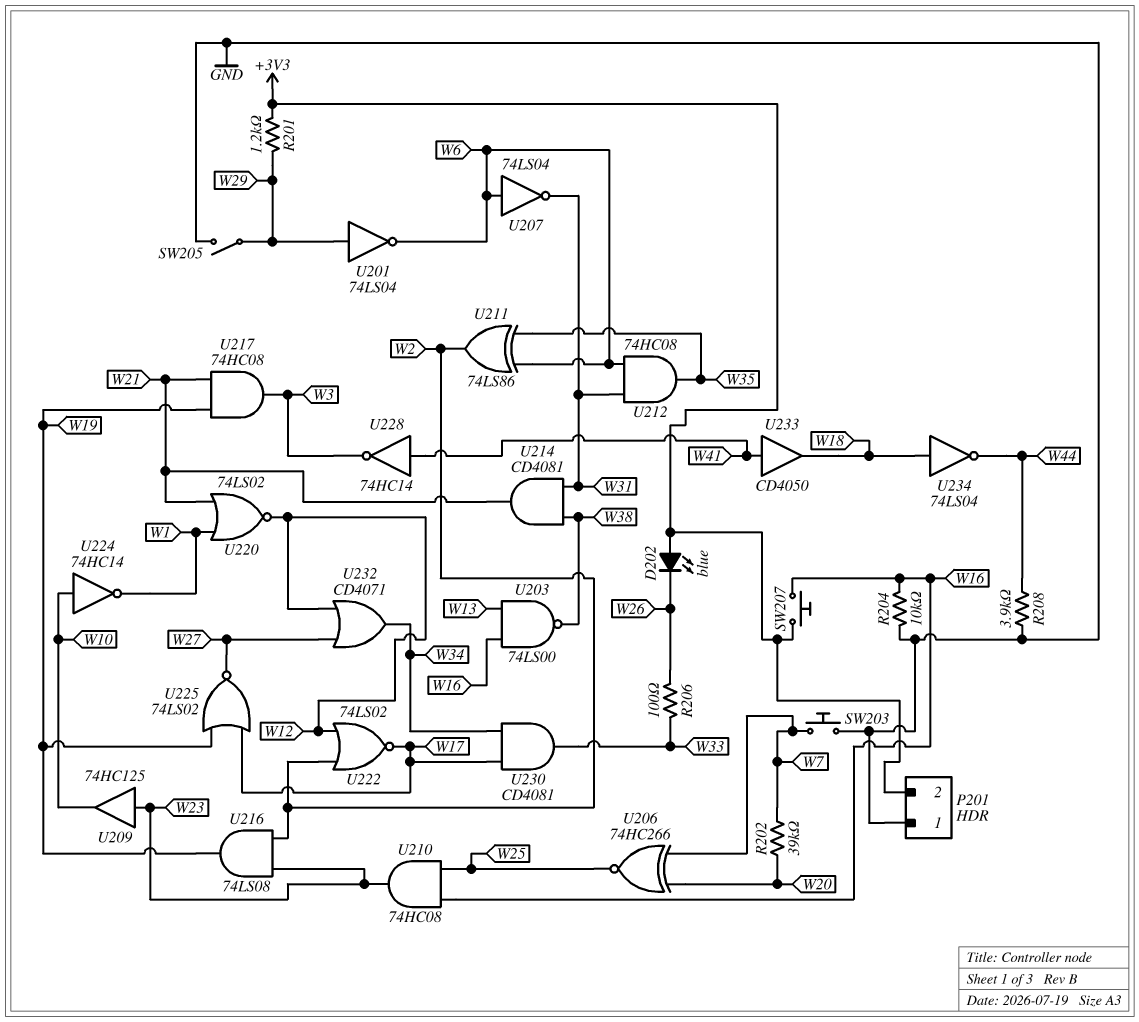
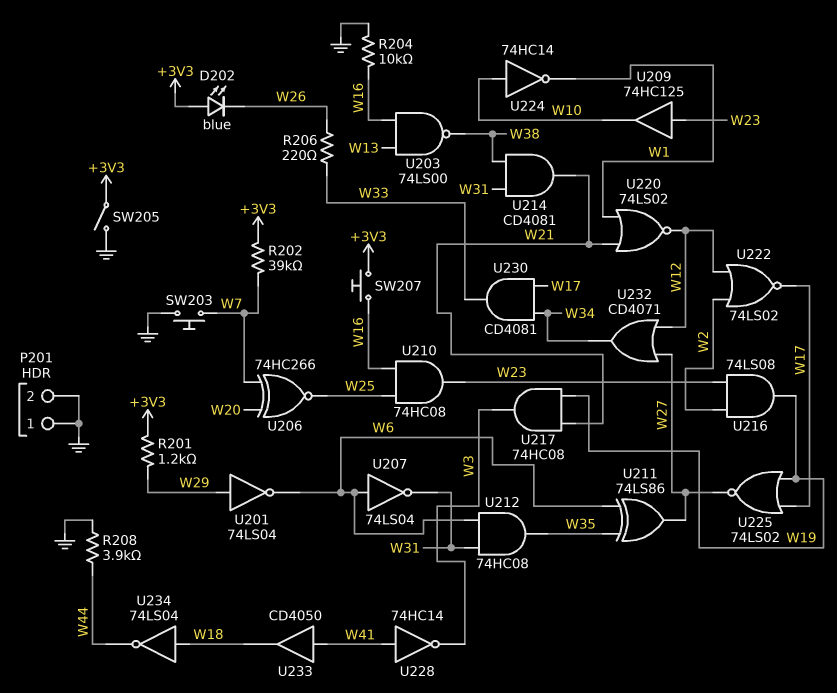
P201 pin 2: +3V3 -> GND
R202: 39k (W7, W20) -> 39k (+3V3, W7)
R206: 100 (W26, W33) -> 220 (W26, W33)
SW205: switch (GND, W29) -> switch (+3V3, GND)
U211: XOR 74LS86 (in W6, in W35, out W2) -> XOR 74LS86 (in W6, in W35, out W27)

